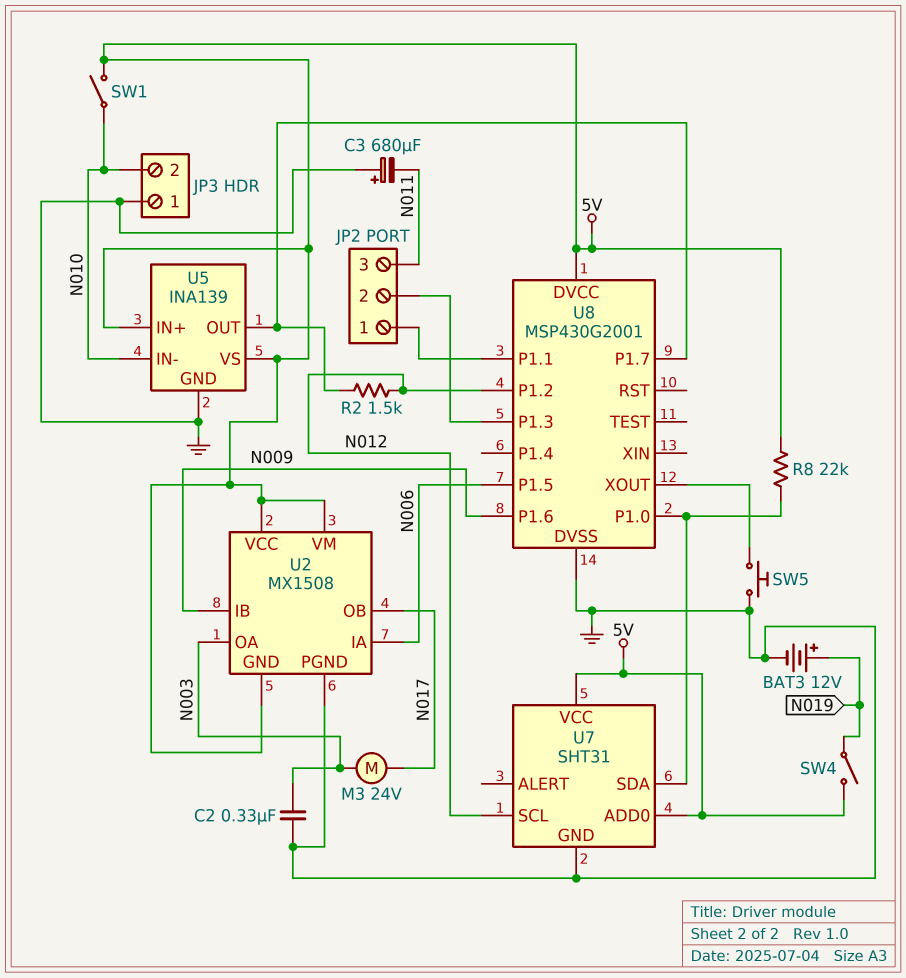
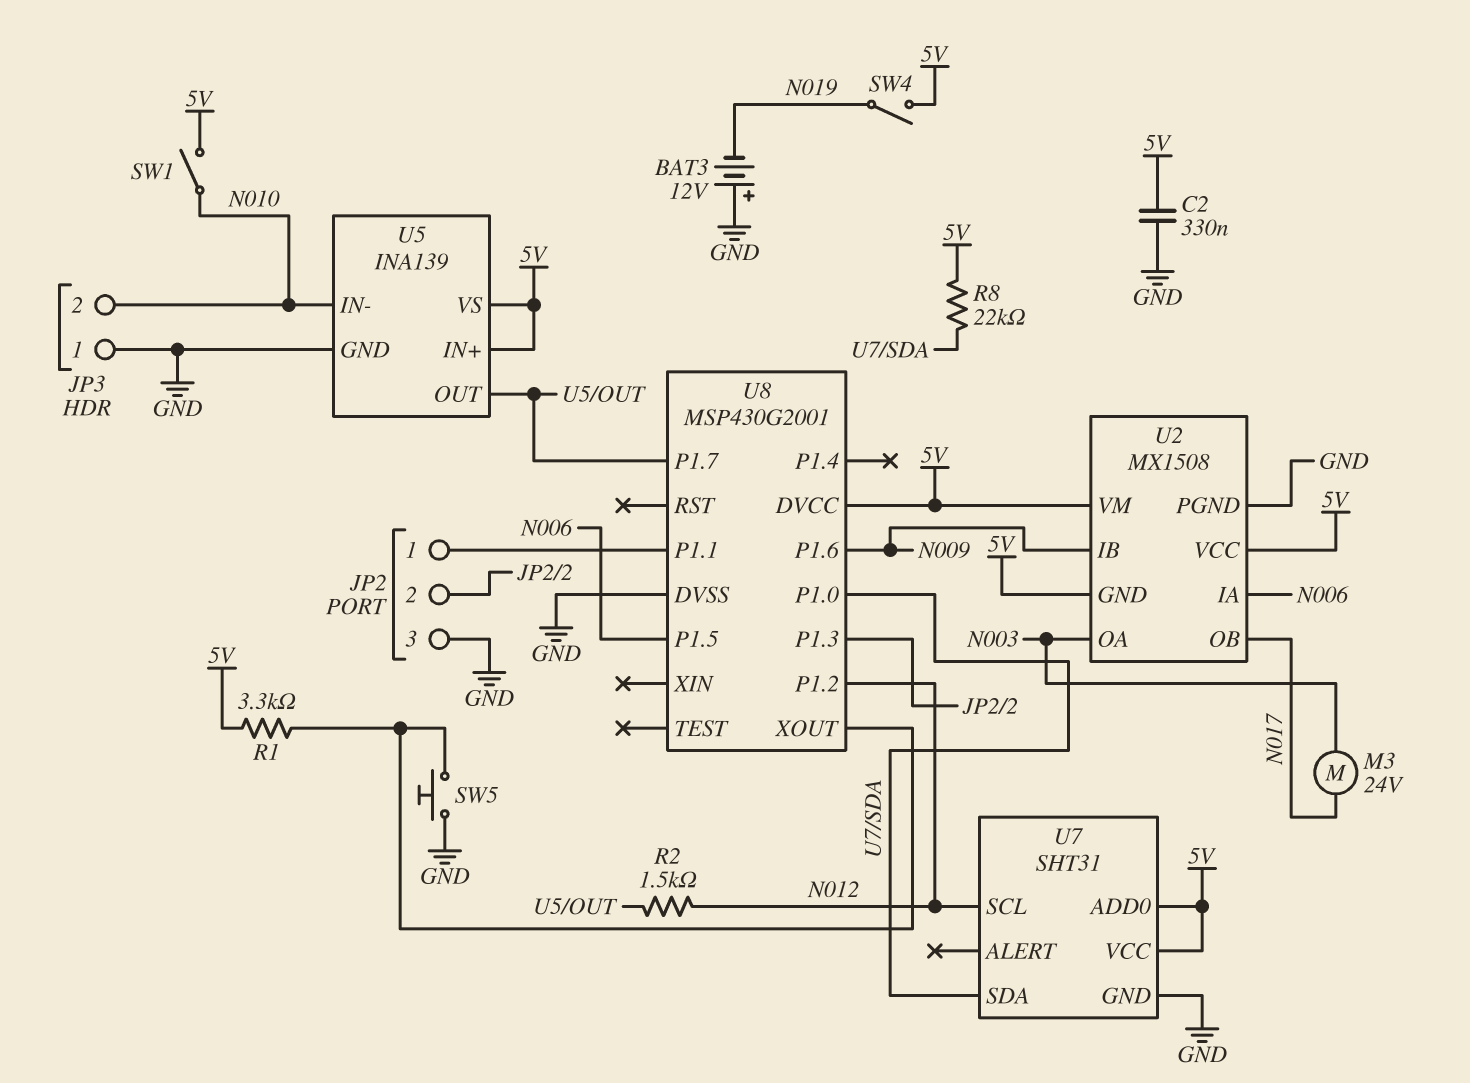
BAT3: 12V (plus N019, minus GND) -> 12V (plus GND, minus N019)
C2: 330nF (GND, N003) -> 330nF (5V, GND)
C3: 680uF (plus GND, minus N011) -> none
JP2 pin 3: N011 -> GND
R1: none -> 3.3k (5V, U8/XOUT)

